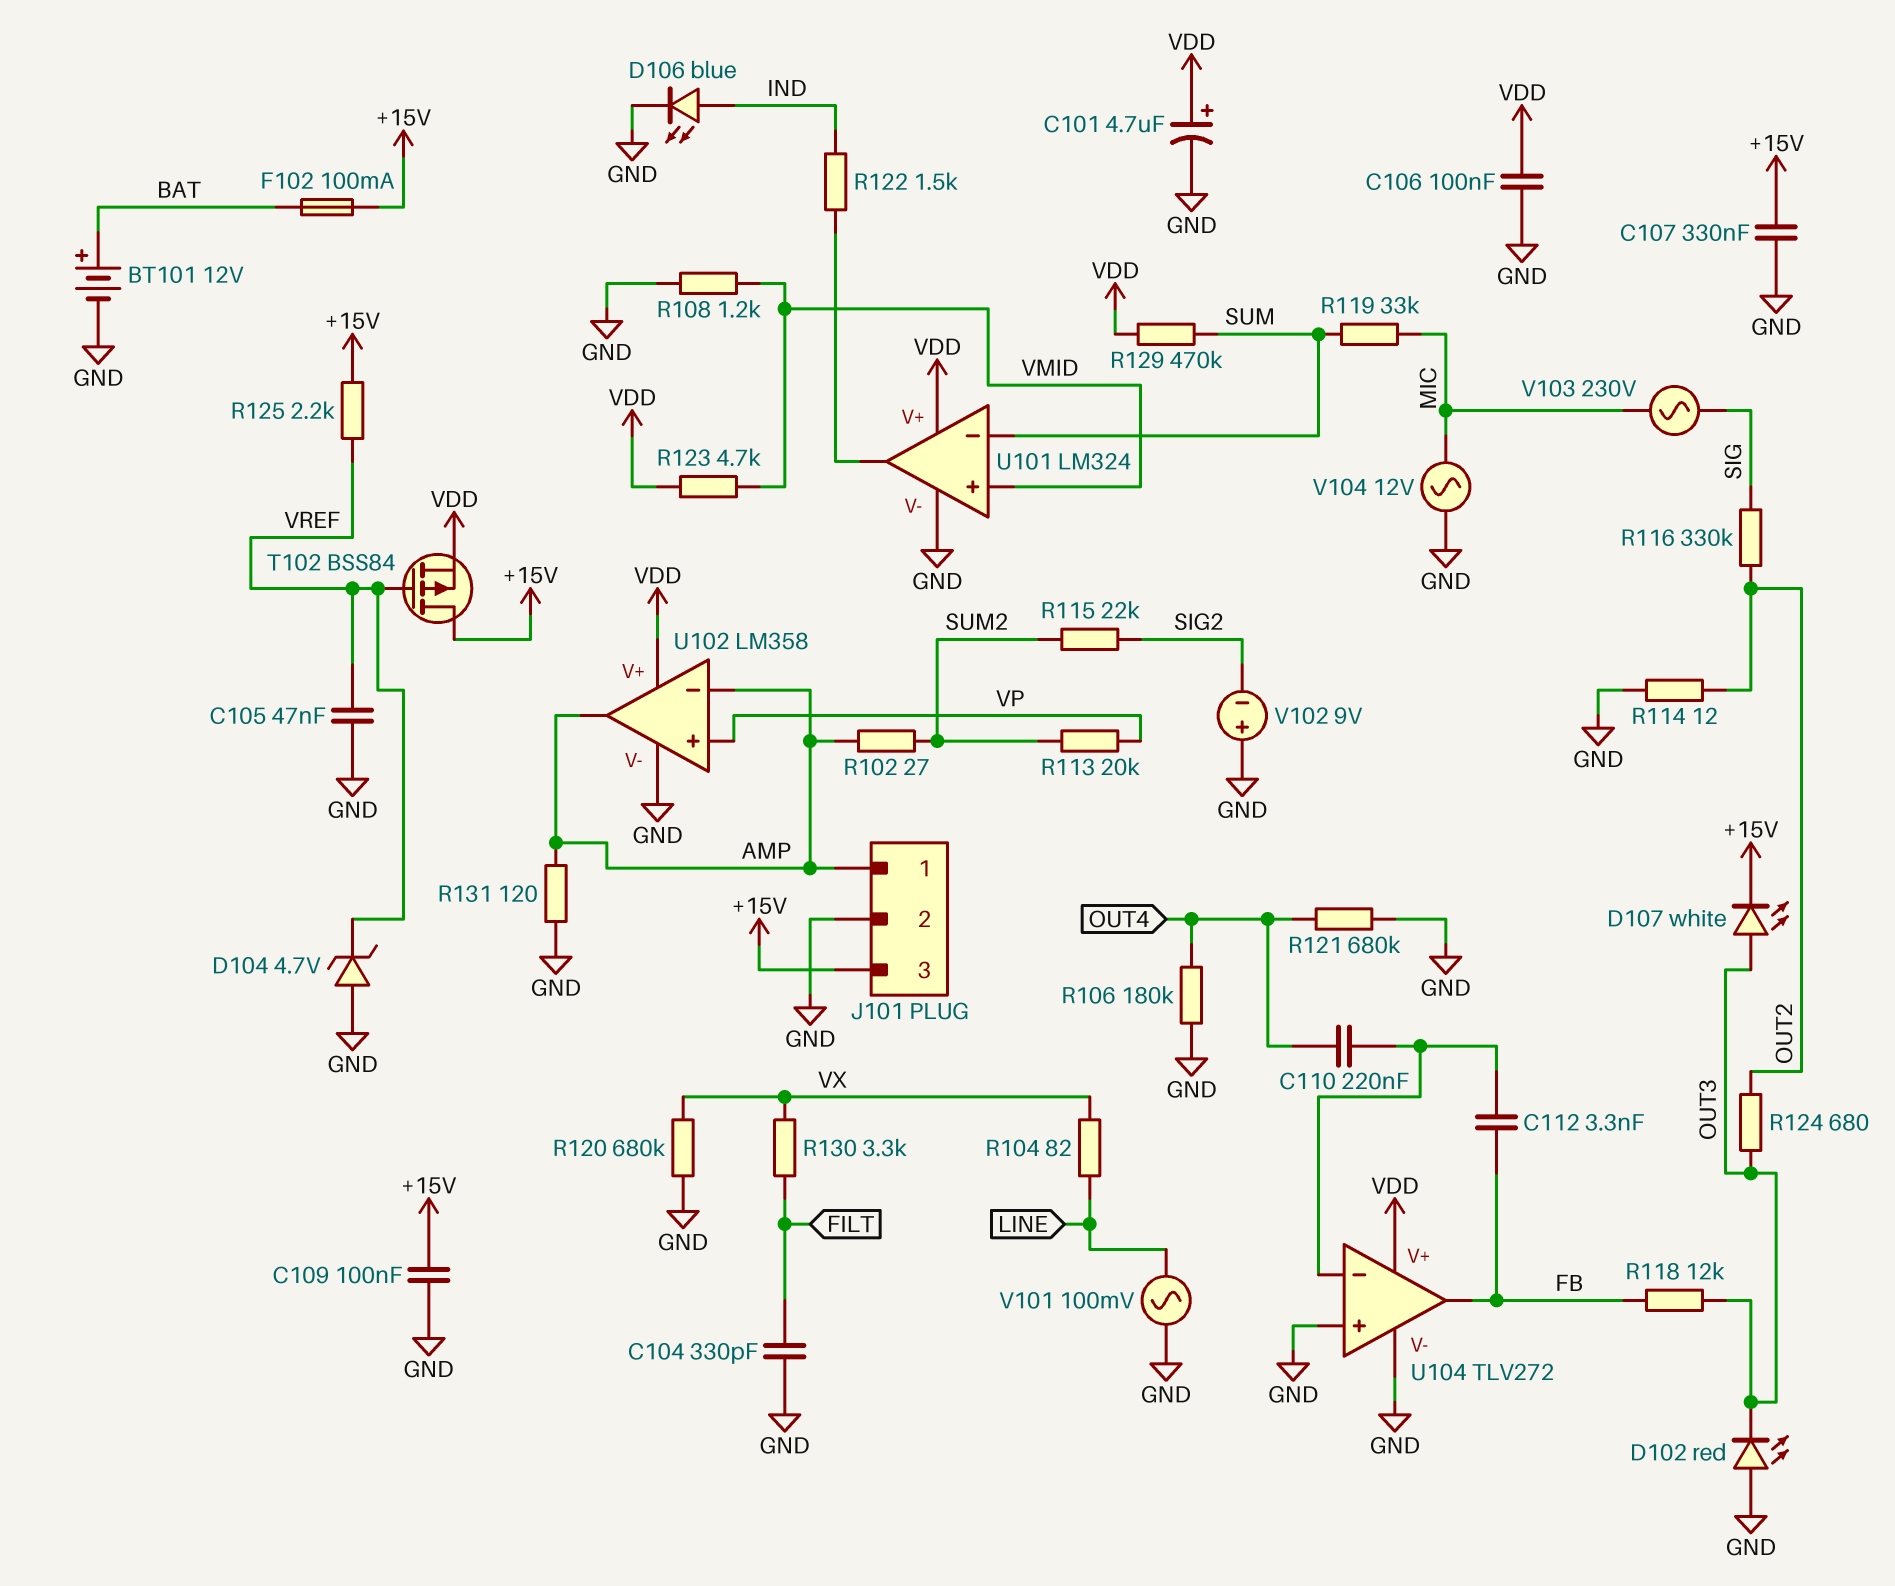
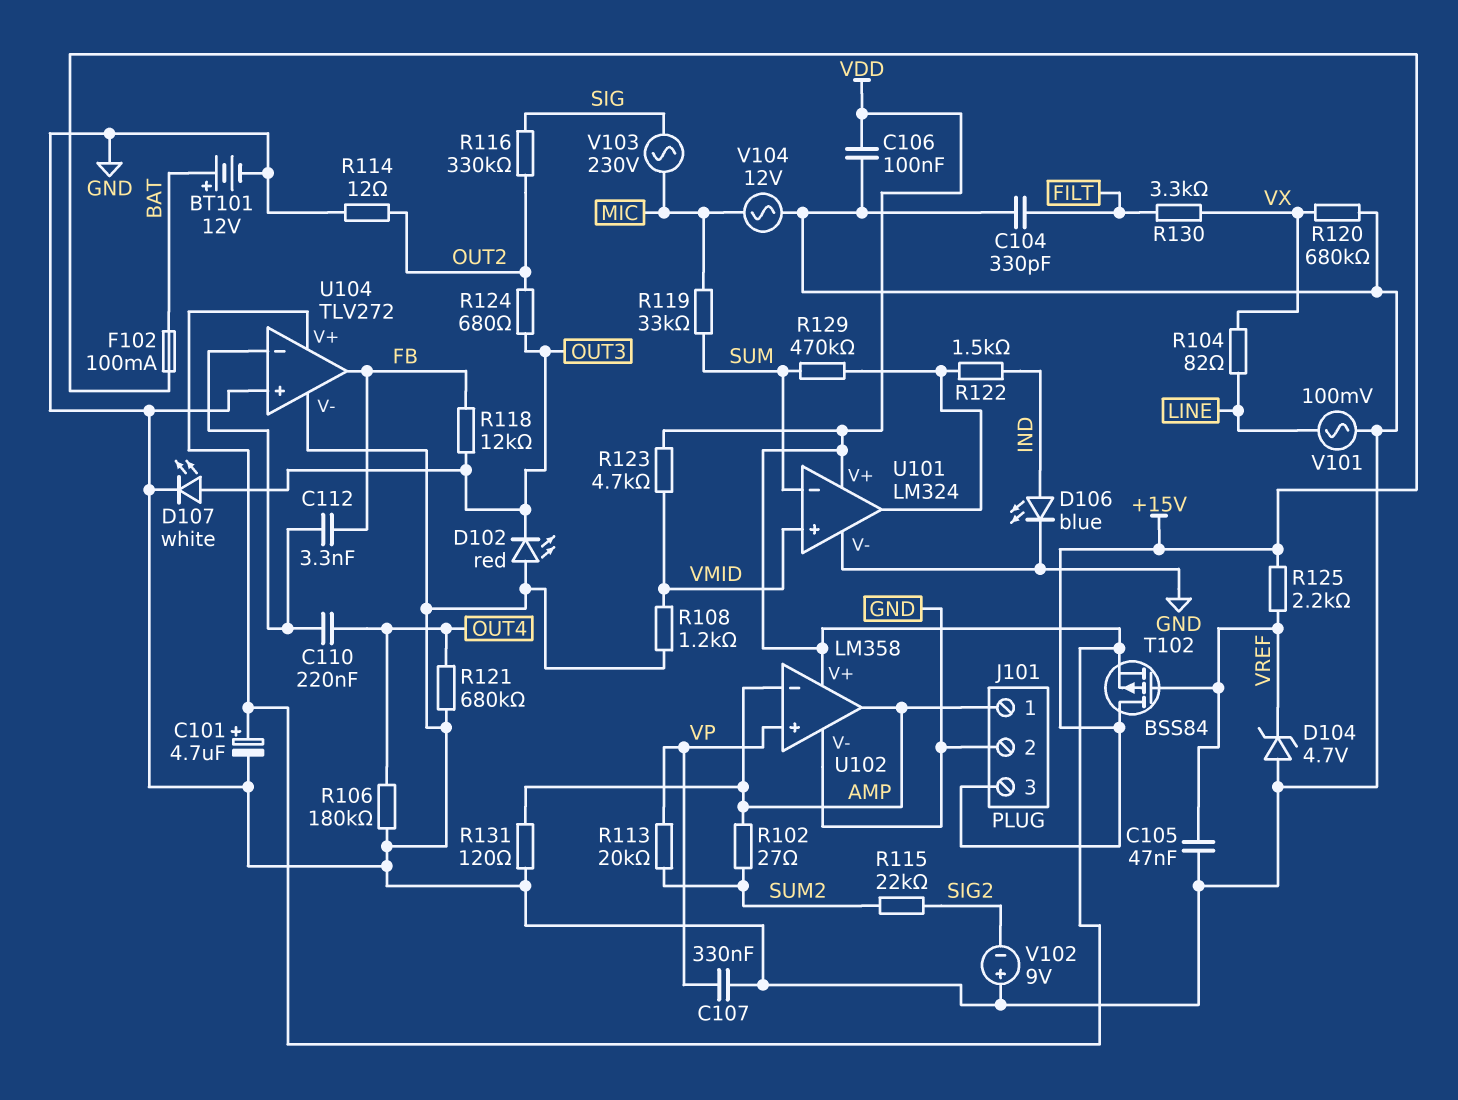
C107: 330nF (+15V, GND) -> 330nF (GND, VP)
C109: 100nF (+15V, GND) -> none
D107: LED white (A OUT3, K +15V) -> LED white (A OUT3, K GND)
R129: 470k (SUM, VDD) -> 470k (SUM, U101/out)

